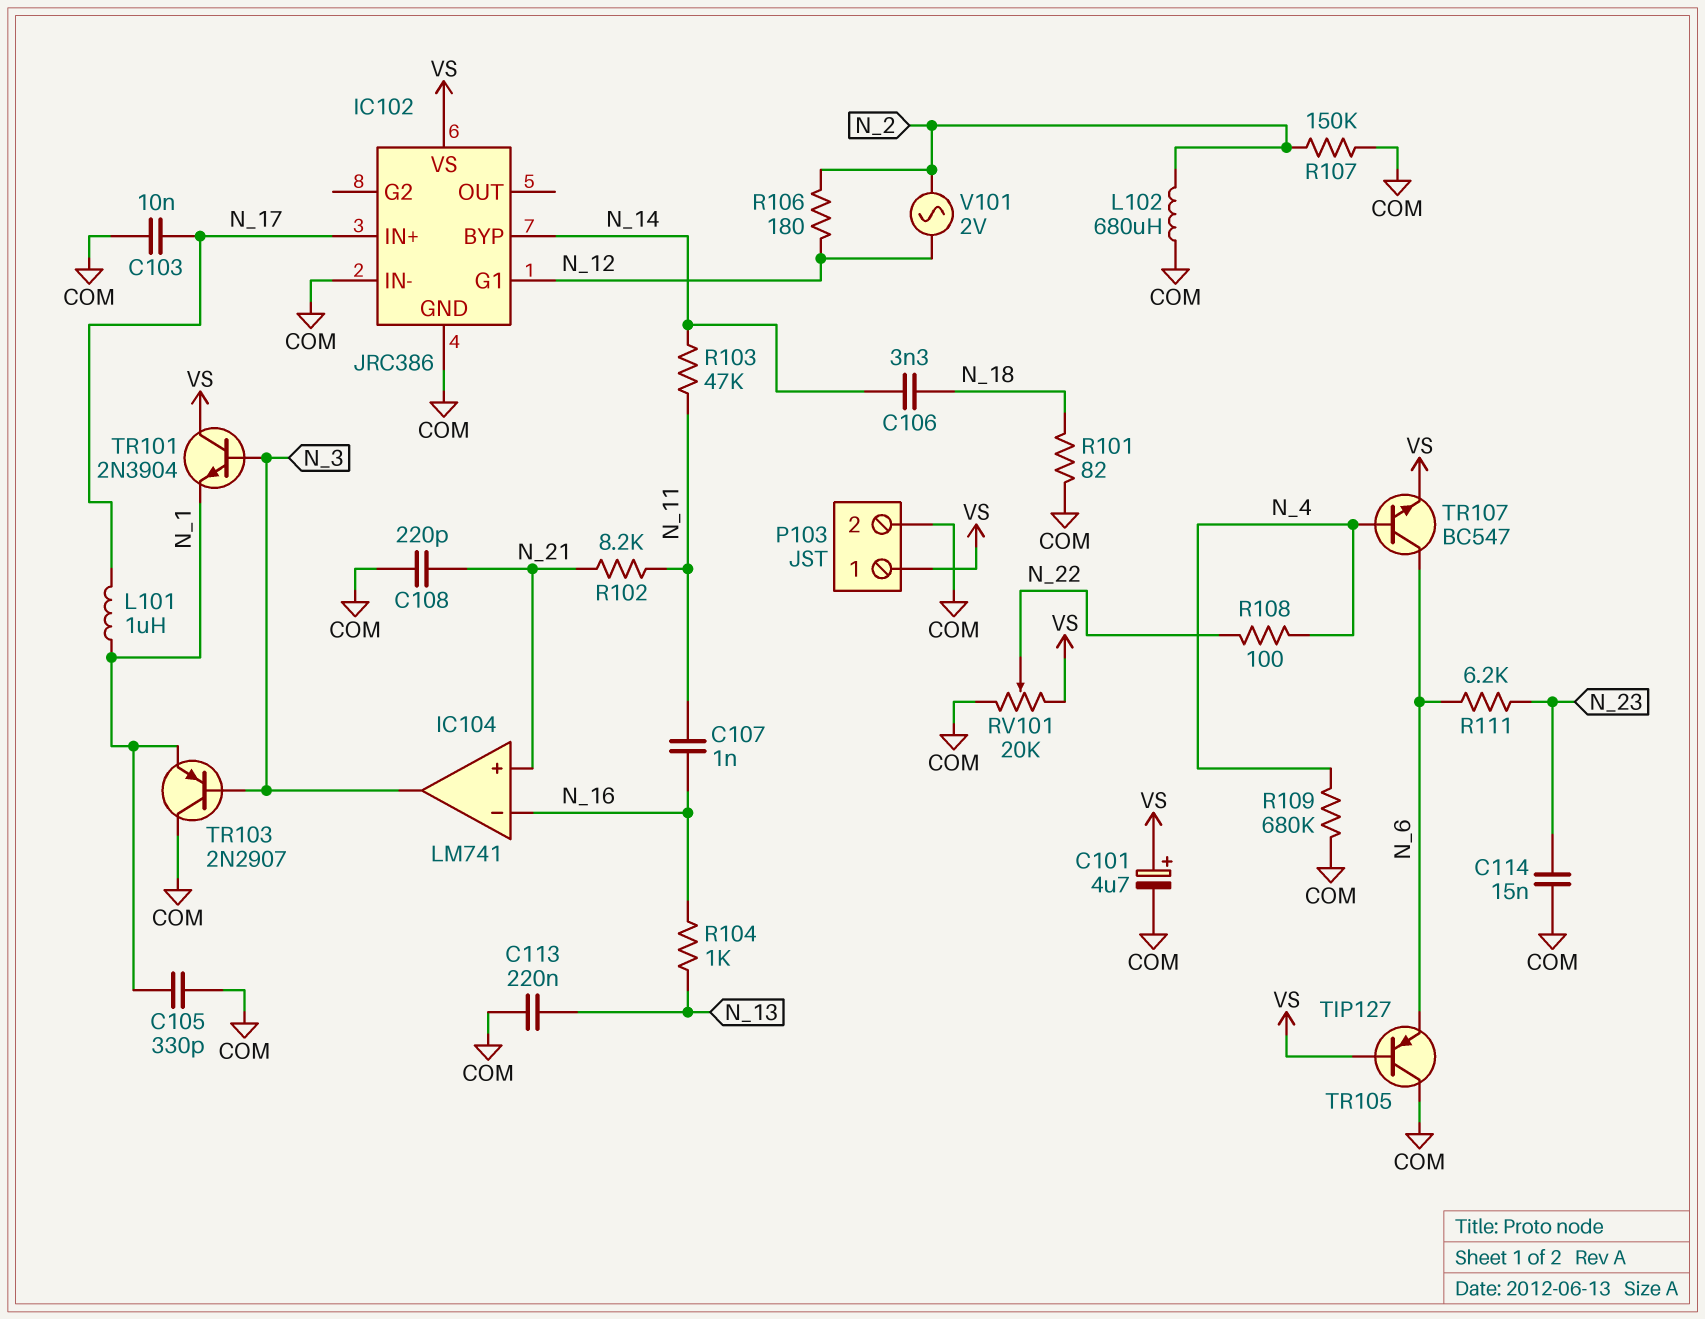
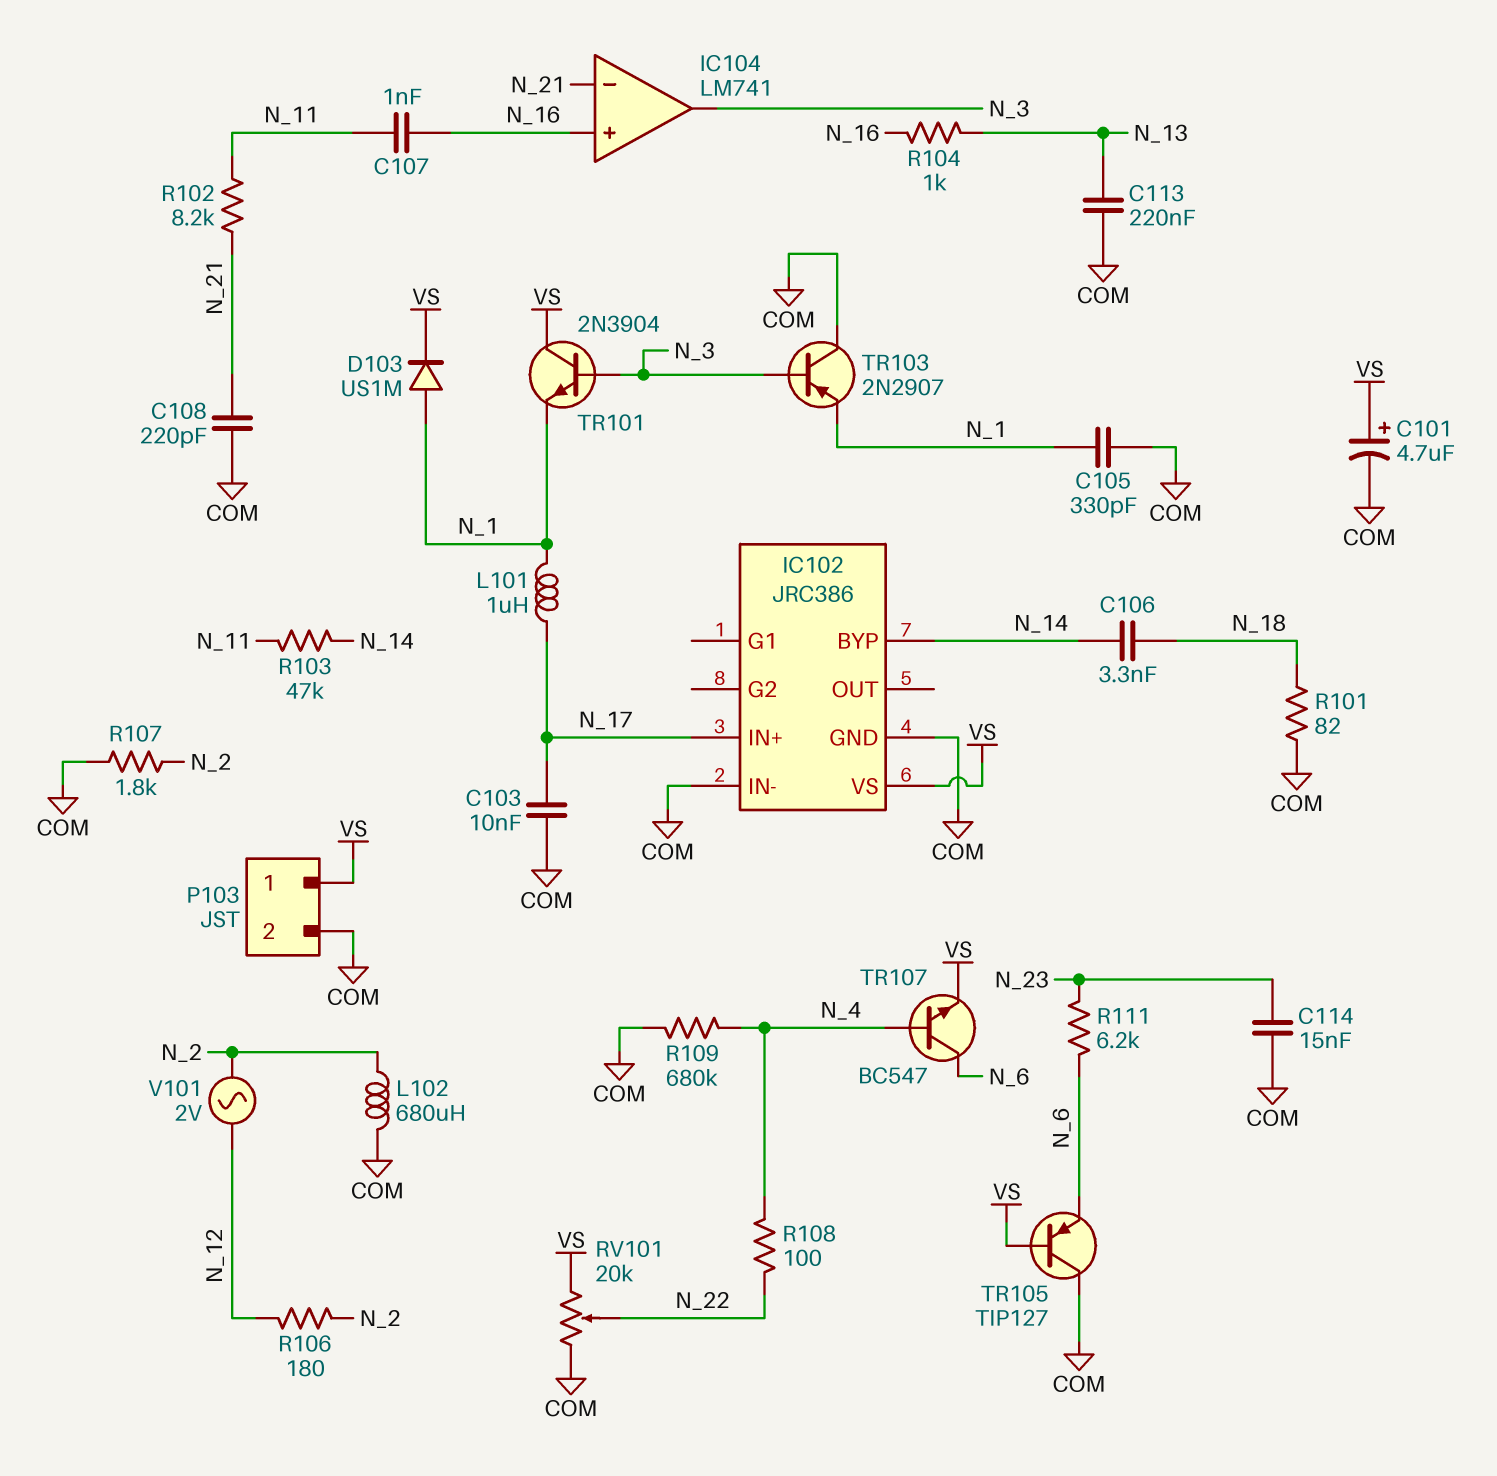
D103: none -> diode US1M (A N_1, K VS)
IC102 pin G1: N_12 -> none
IC104 pin in+: N_21 -> N_16
IC104 pin in-: N_16 -> N_21
R107: 150k (COM, N_2) -> 1.8k (COM, N_2)

